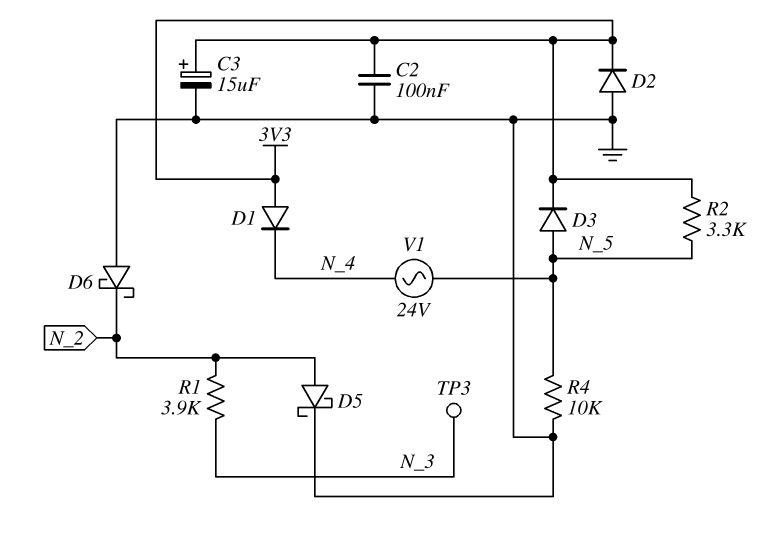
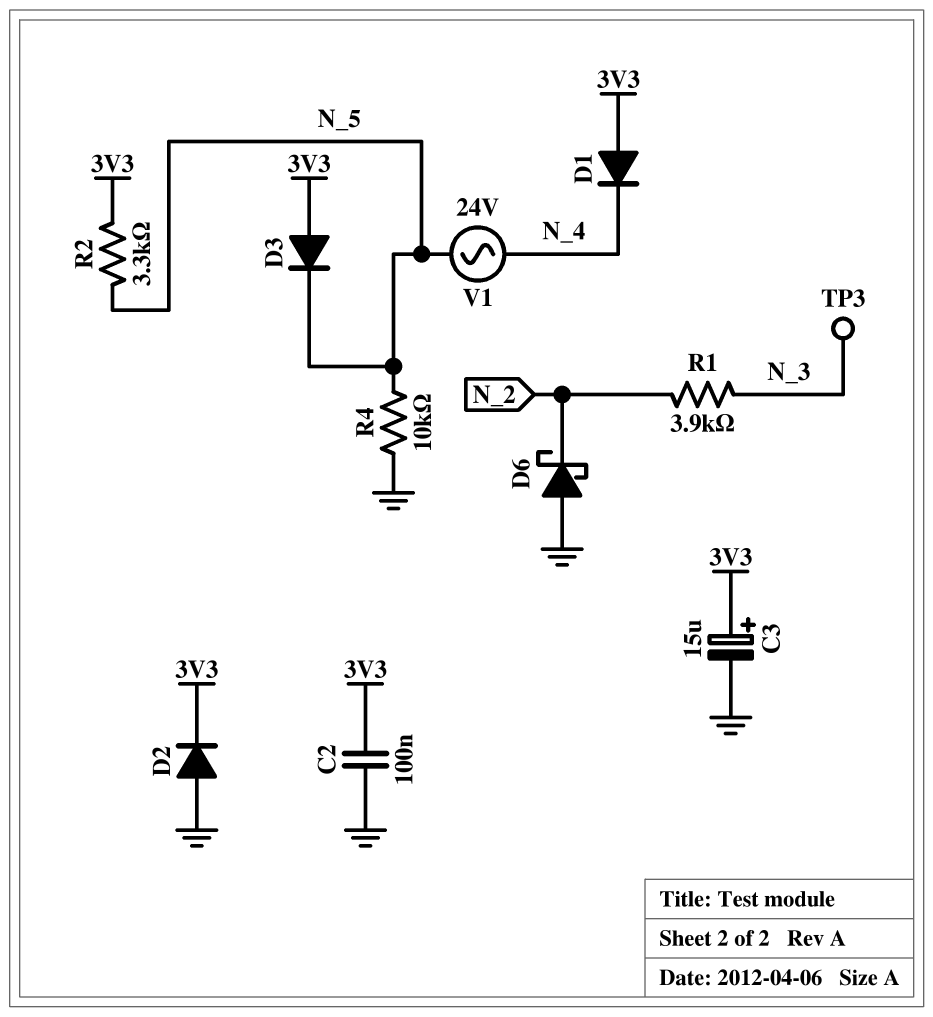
D3: diode (A N_5, K 3V3) -> diode (A 3V3, K N_5)
D5: schottky (A N_2, K GND) -> none

